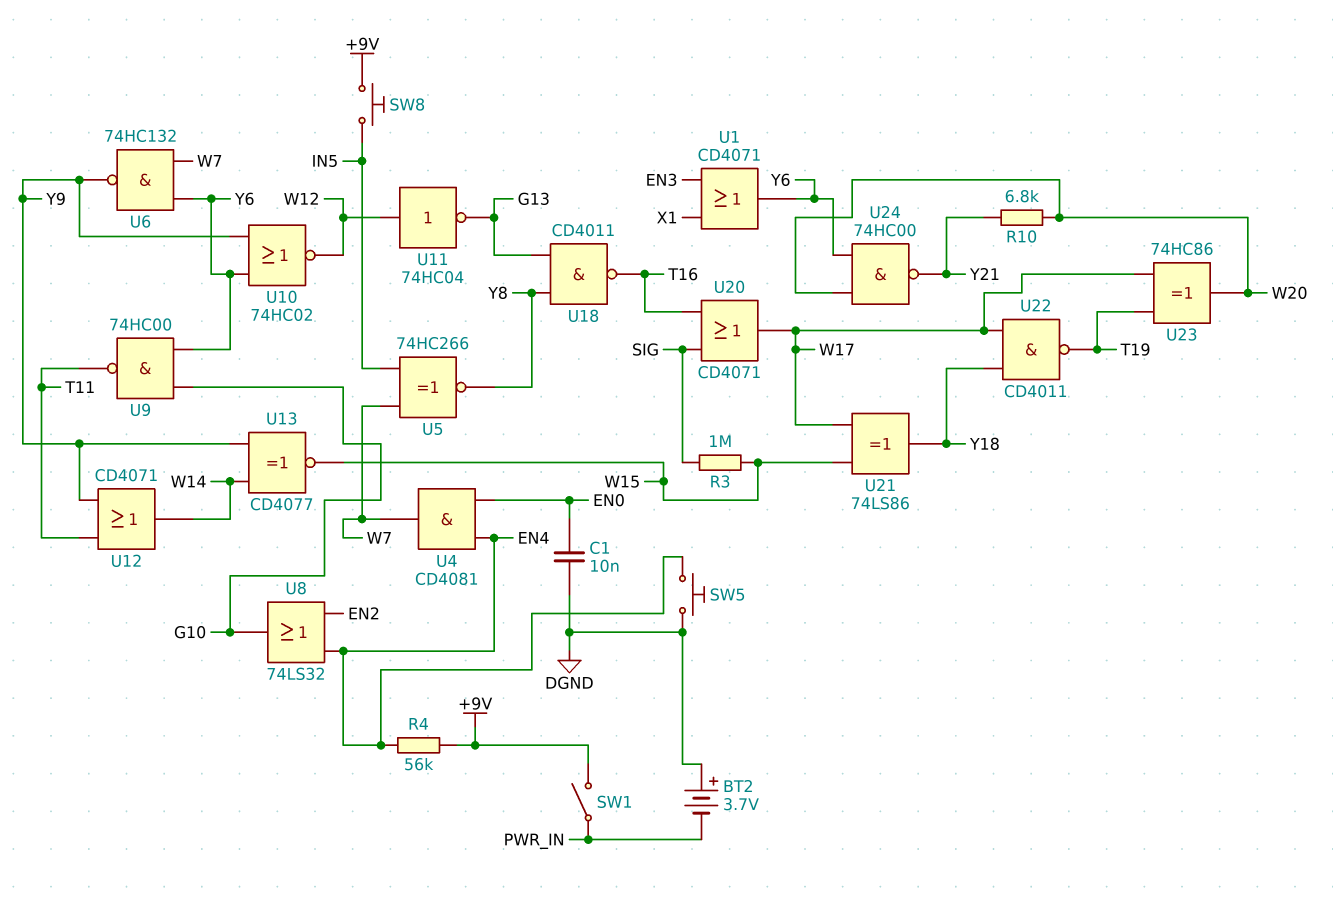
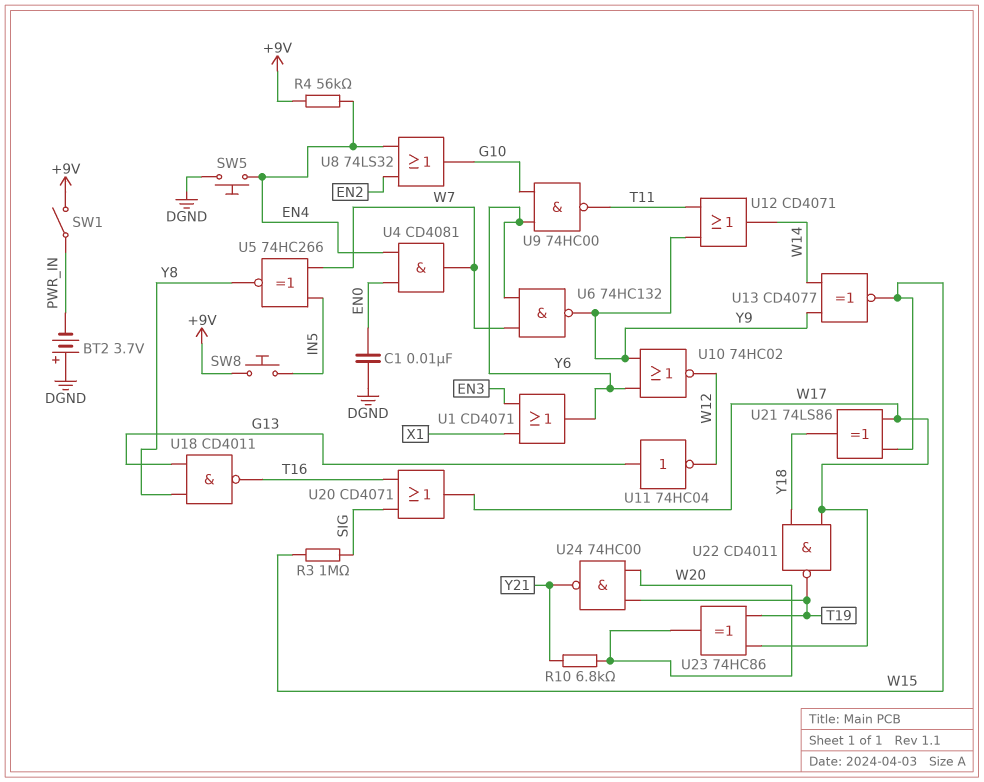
U11: NOT 74HC04 (in W12, out G13) -> NOT 74HC04 (in G13, out W12)
U24: NAND 74HC00 (in W20, in Y6, out Y21) -> NAND 74HC00 (in T19, in W20, out Y21)

